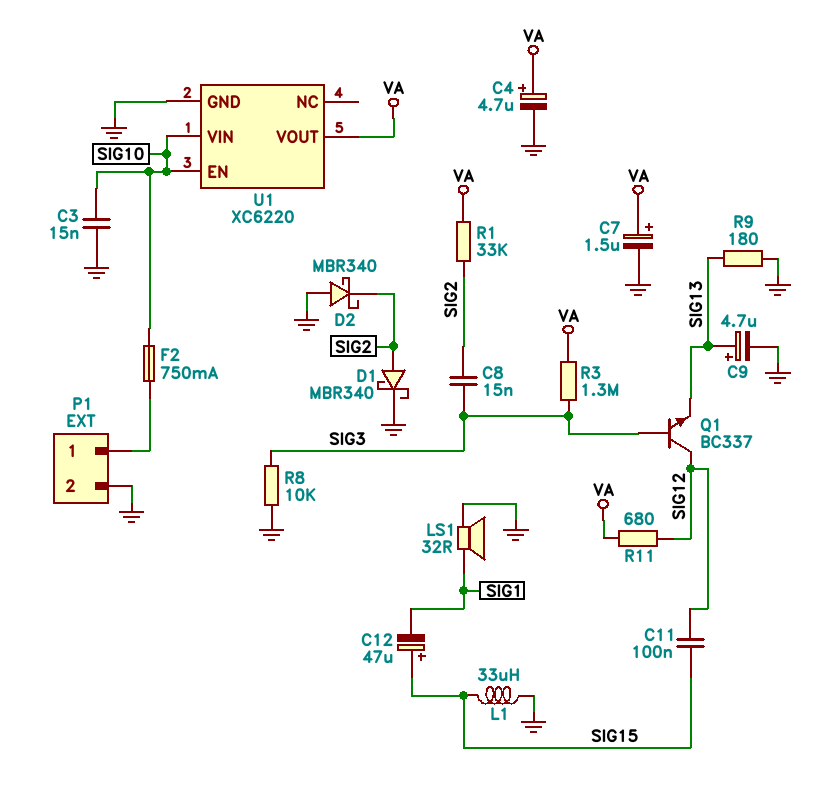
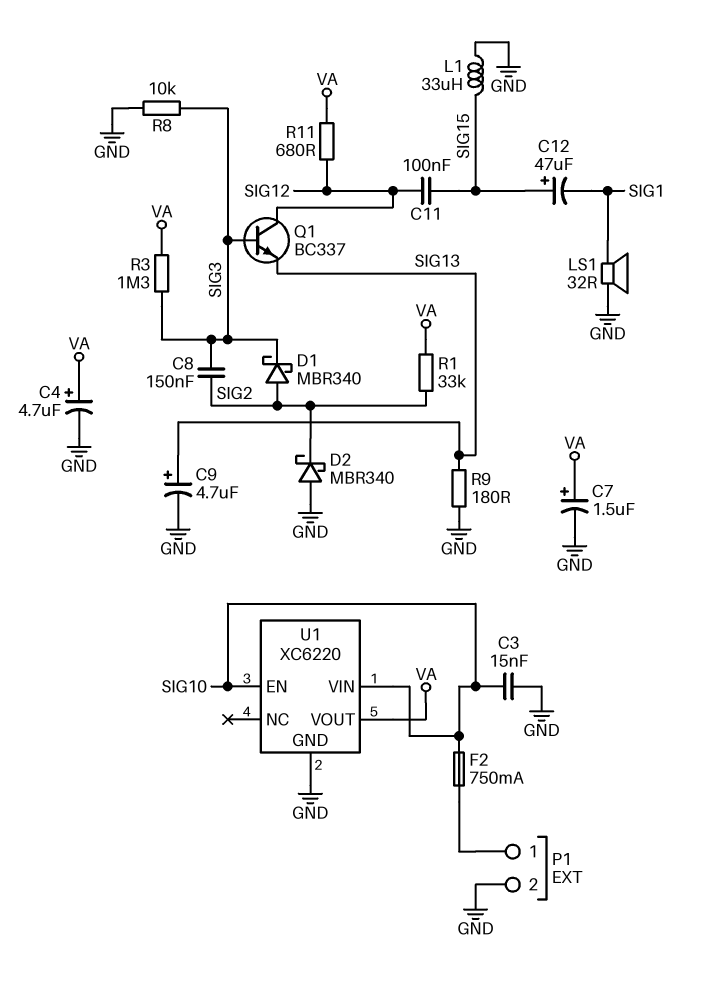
C8: 15nF (SIG2, SIG3) -> 150nF (SIG2, SIG3)
D1: schottky MBR340 (A SIG2, K GND) -> schottky MBR340 (A SIG2, K SIG3)

